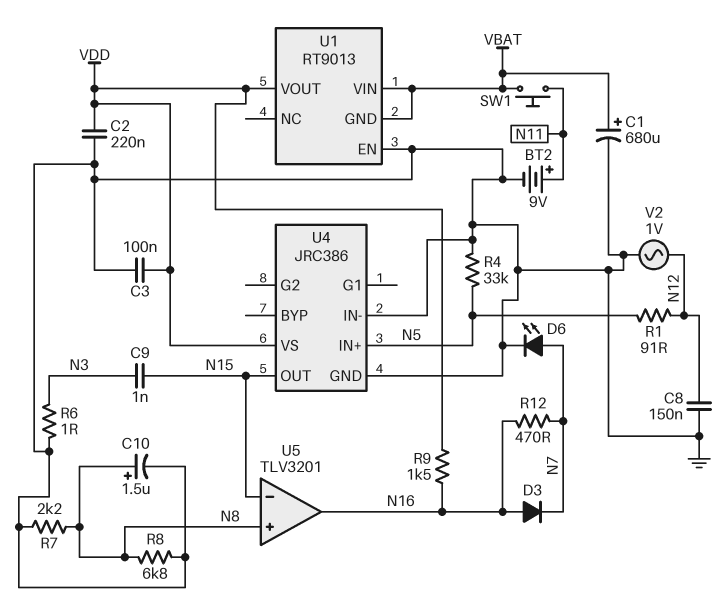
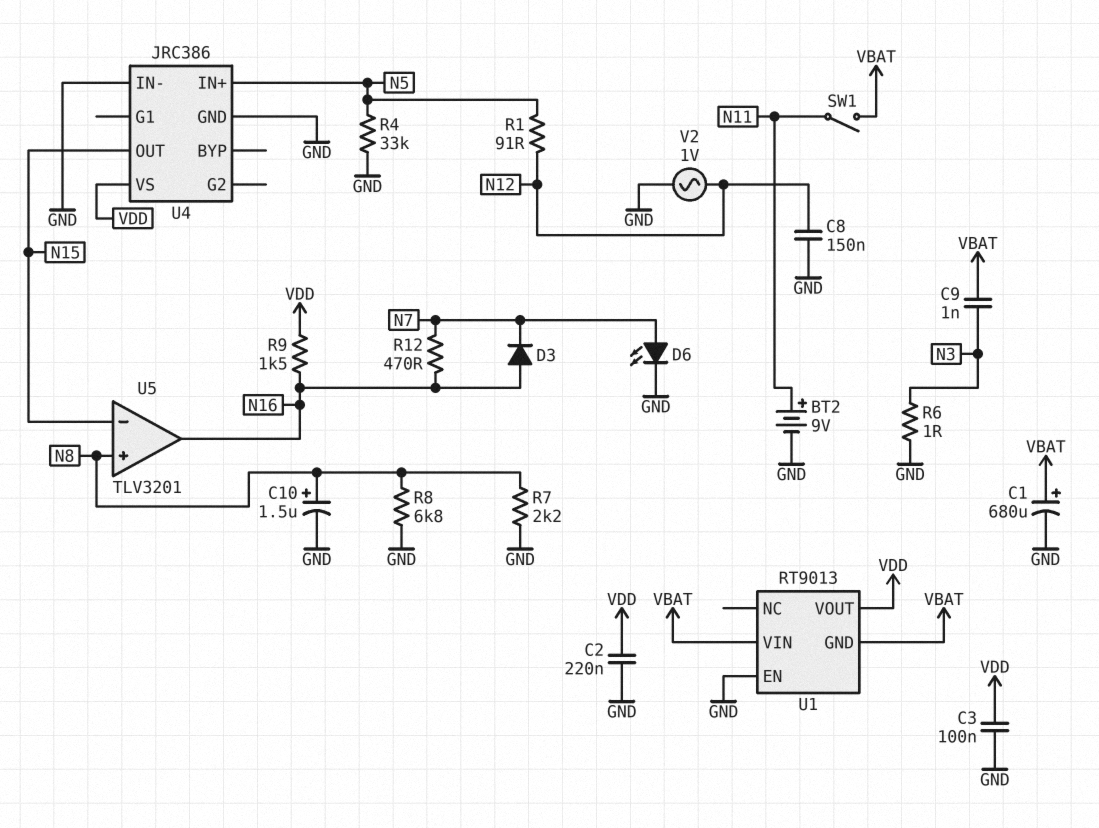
C9: 1nF (N3, N15) -> 1nF (N3, VBAT)
SW1: button (N11, VBAT) -> switch (N11, VBAT)

